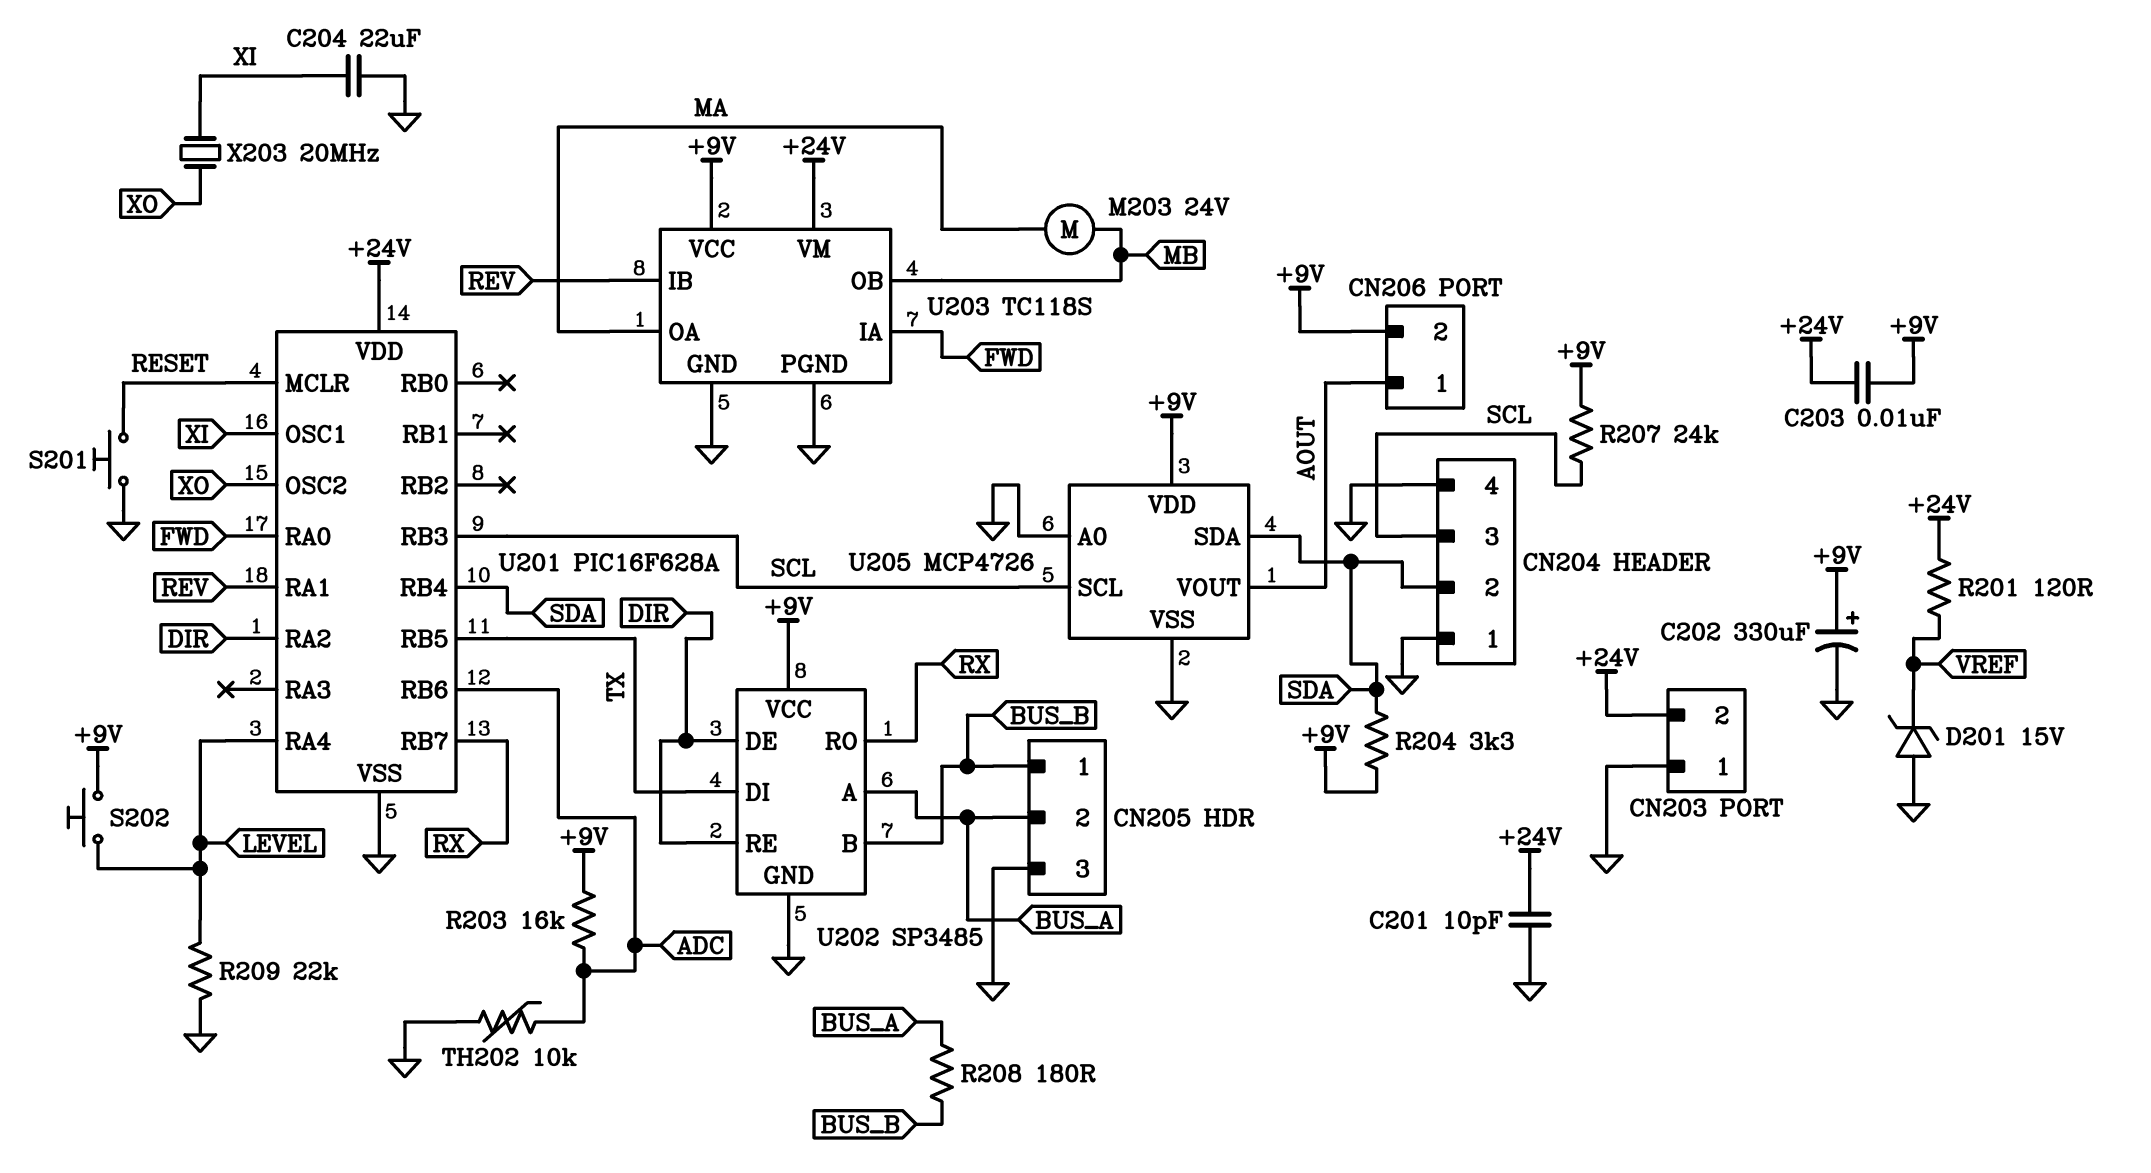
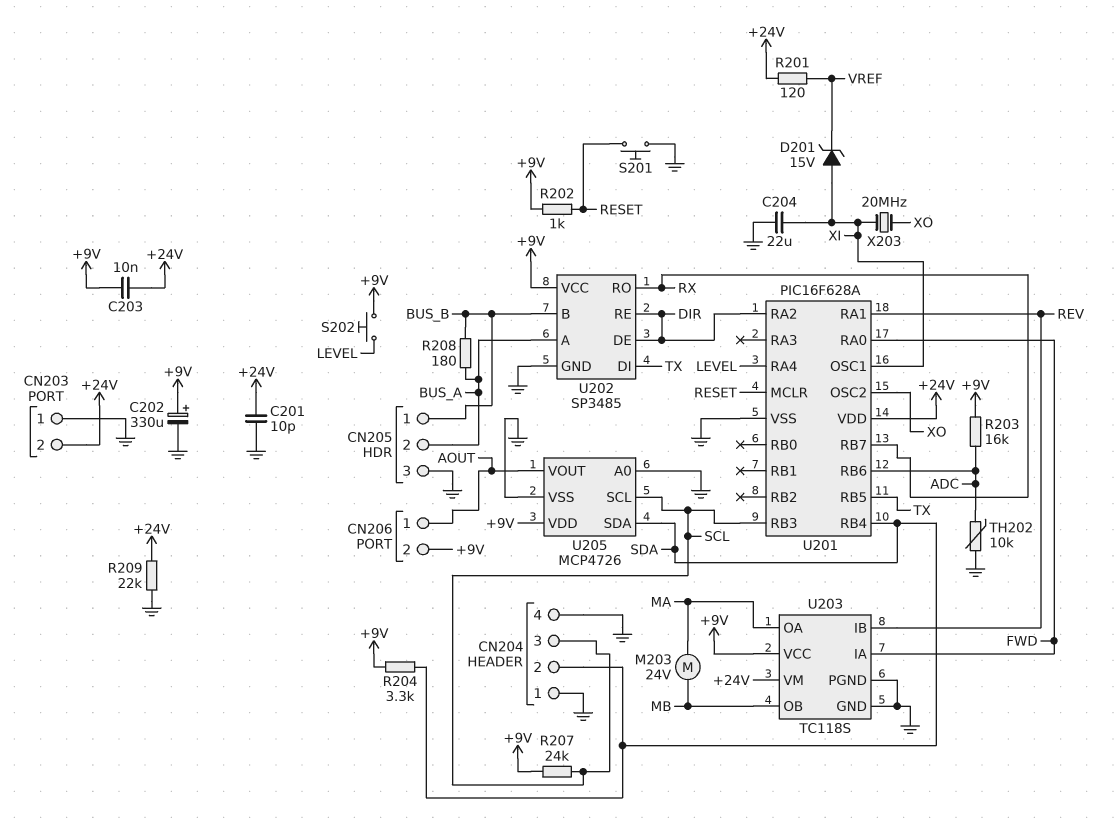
D201: zener 15V (A GND, K VREF) -> zener 15V (A XI, K VREF)
R202: none -> 1k (+9V, RESET)
R209: 22k (GND, LEVEL) -> 22k (+24V, GND)

